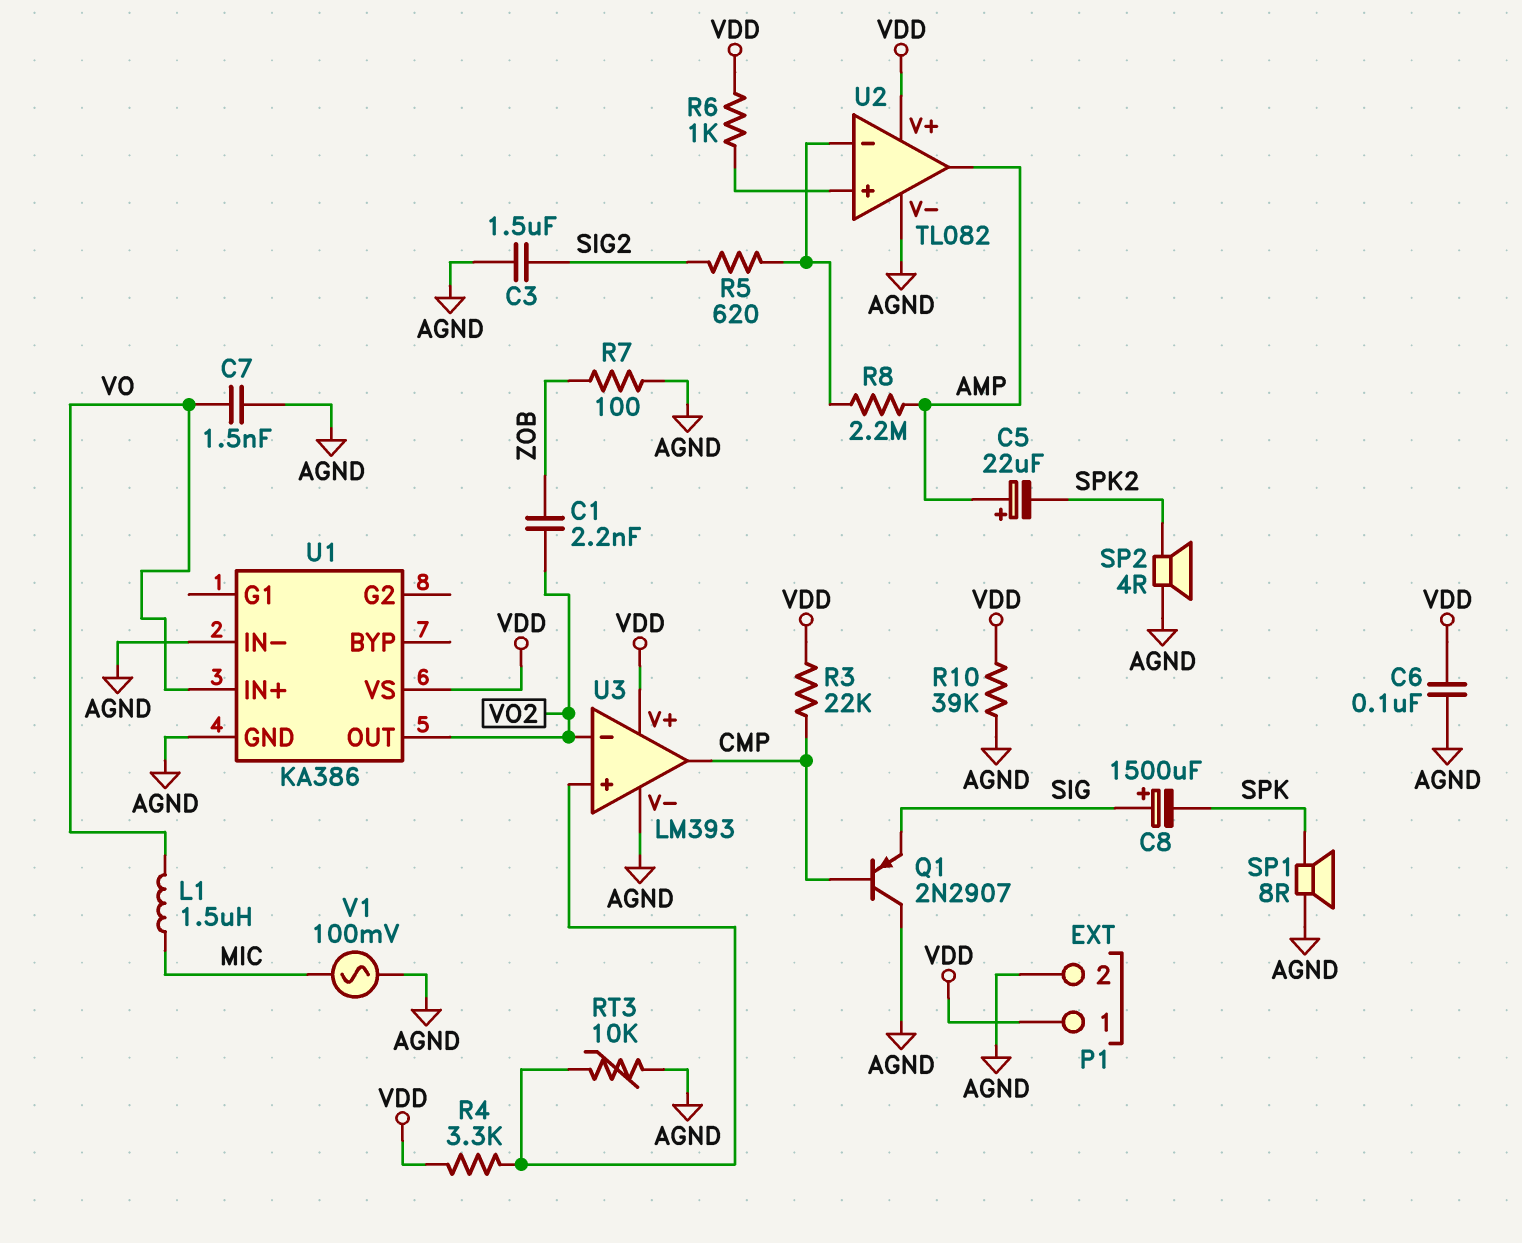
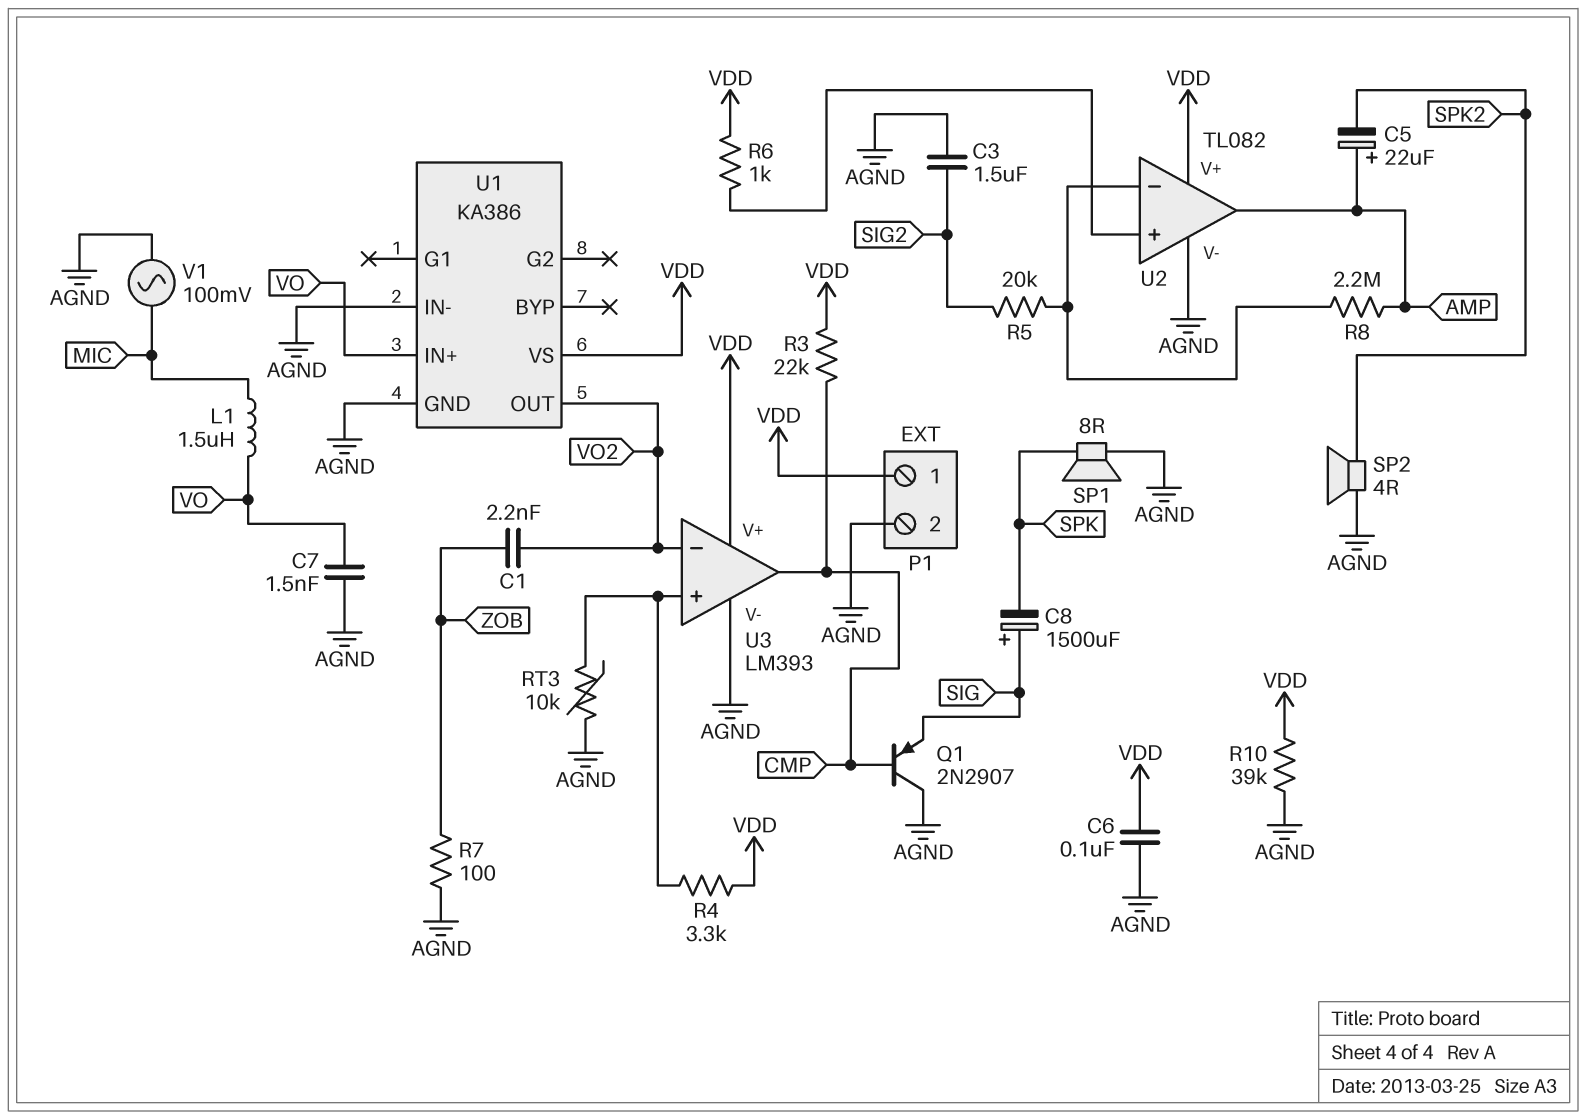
R5: 620 (SIG2, U2/in-) -> 20k (SIG2, U2/in-)

